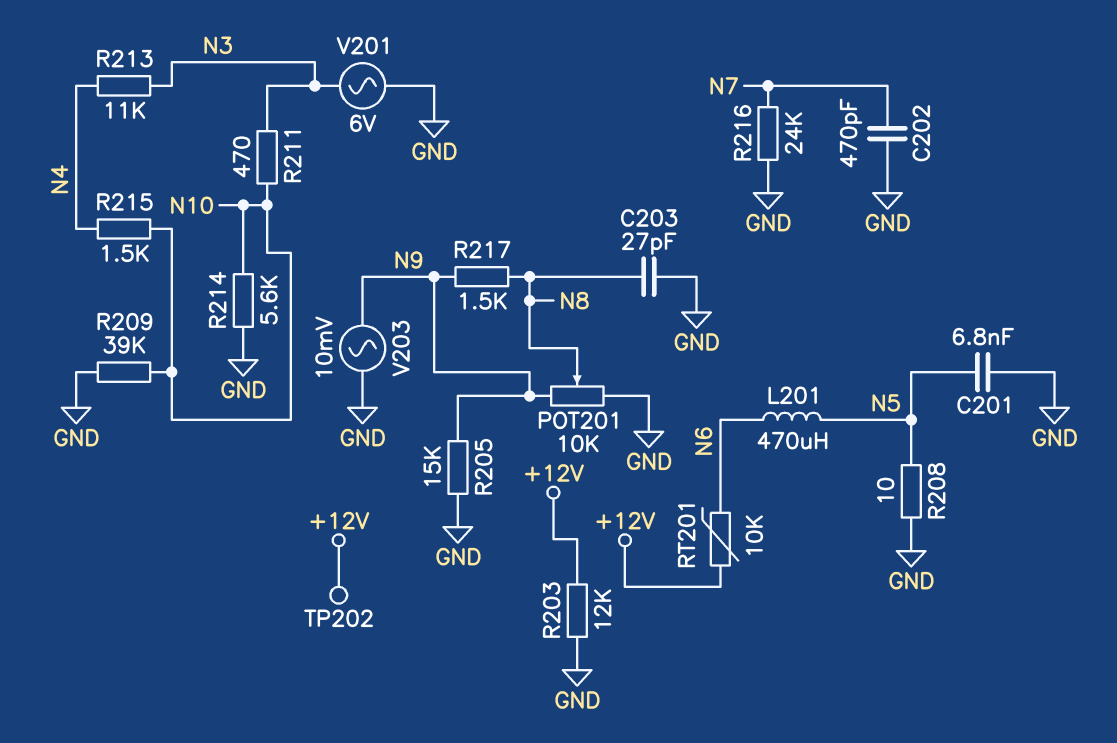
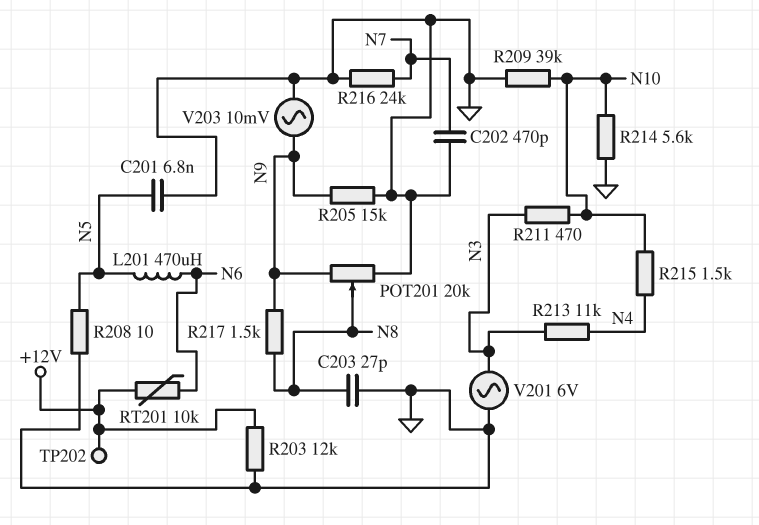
POT201: 10k (GND, N9, wiper N8) -> 20k (GND, N9, wiper N8)

